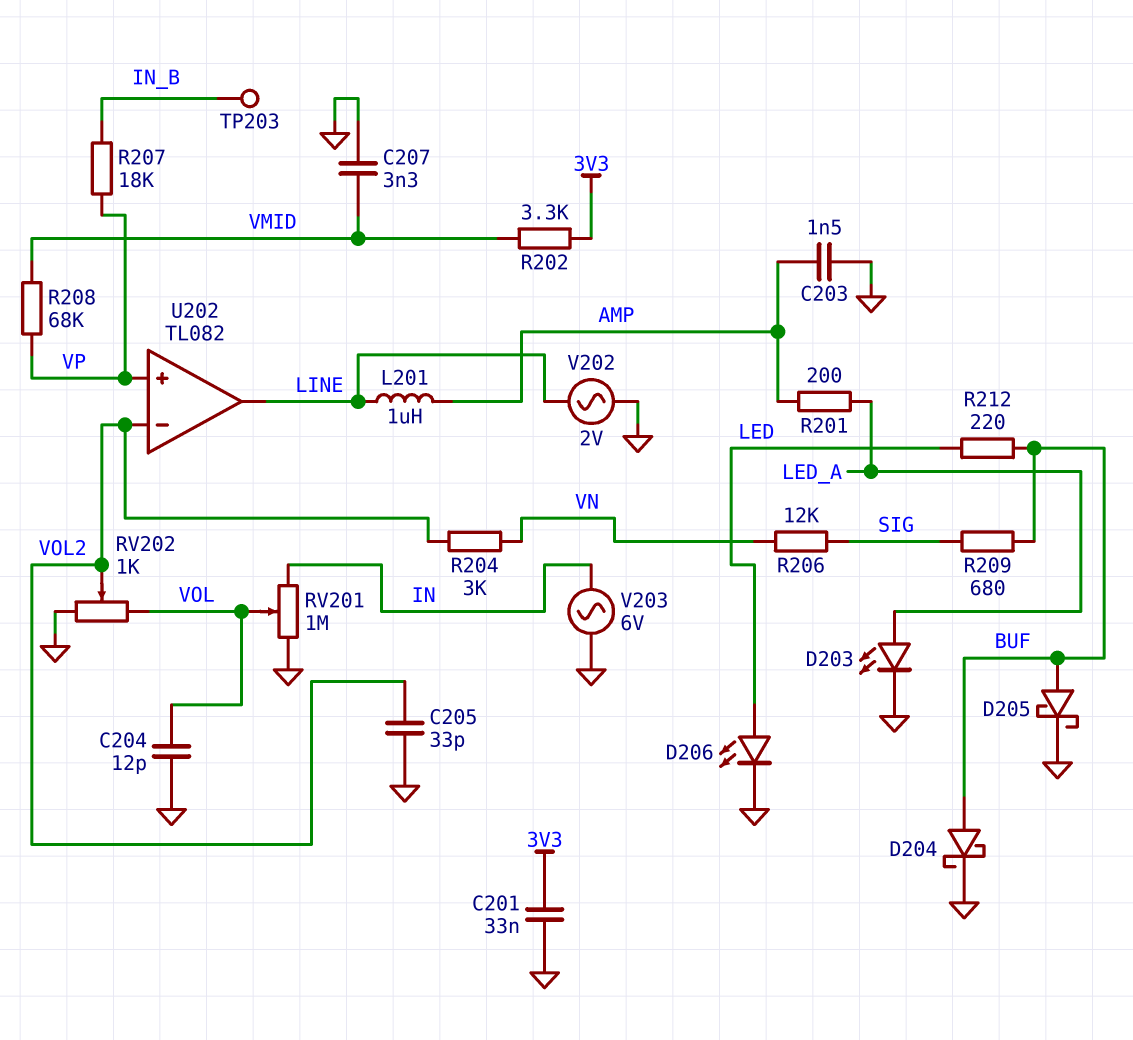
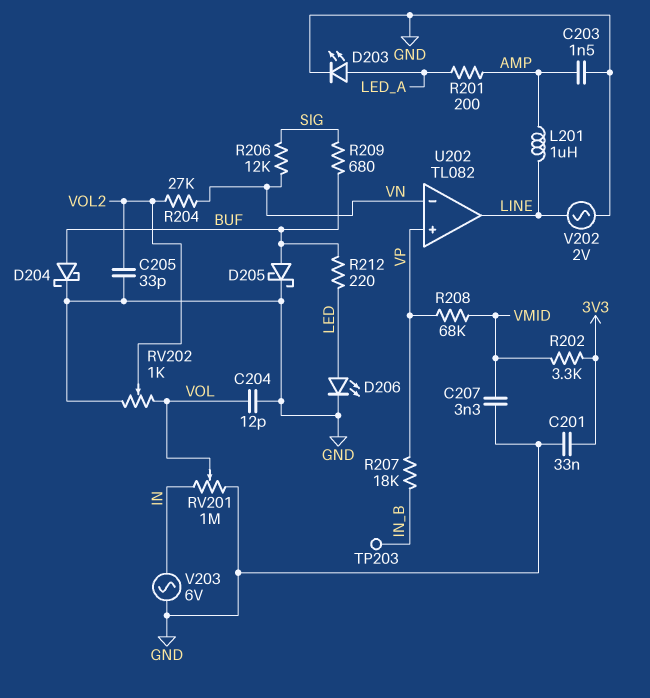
R204: 3k (VN, VOL2) -> 27k (VN, VOL2)
U202 pin in-: VOL2 -> VN

